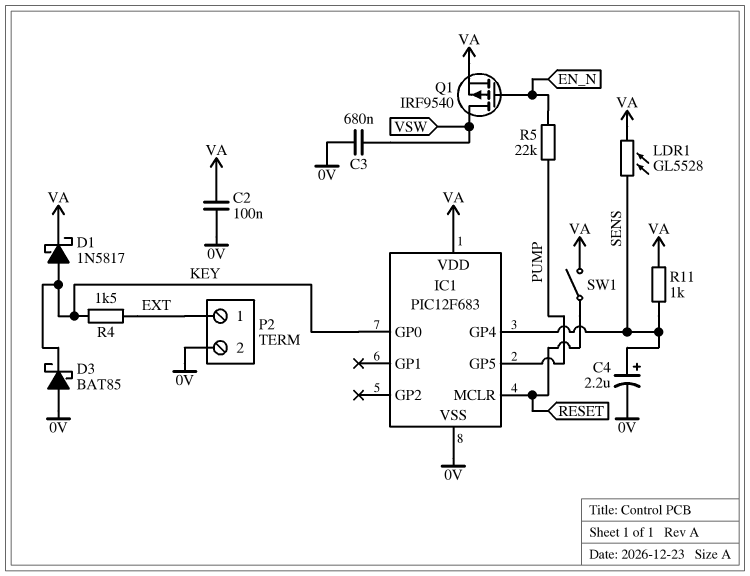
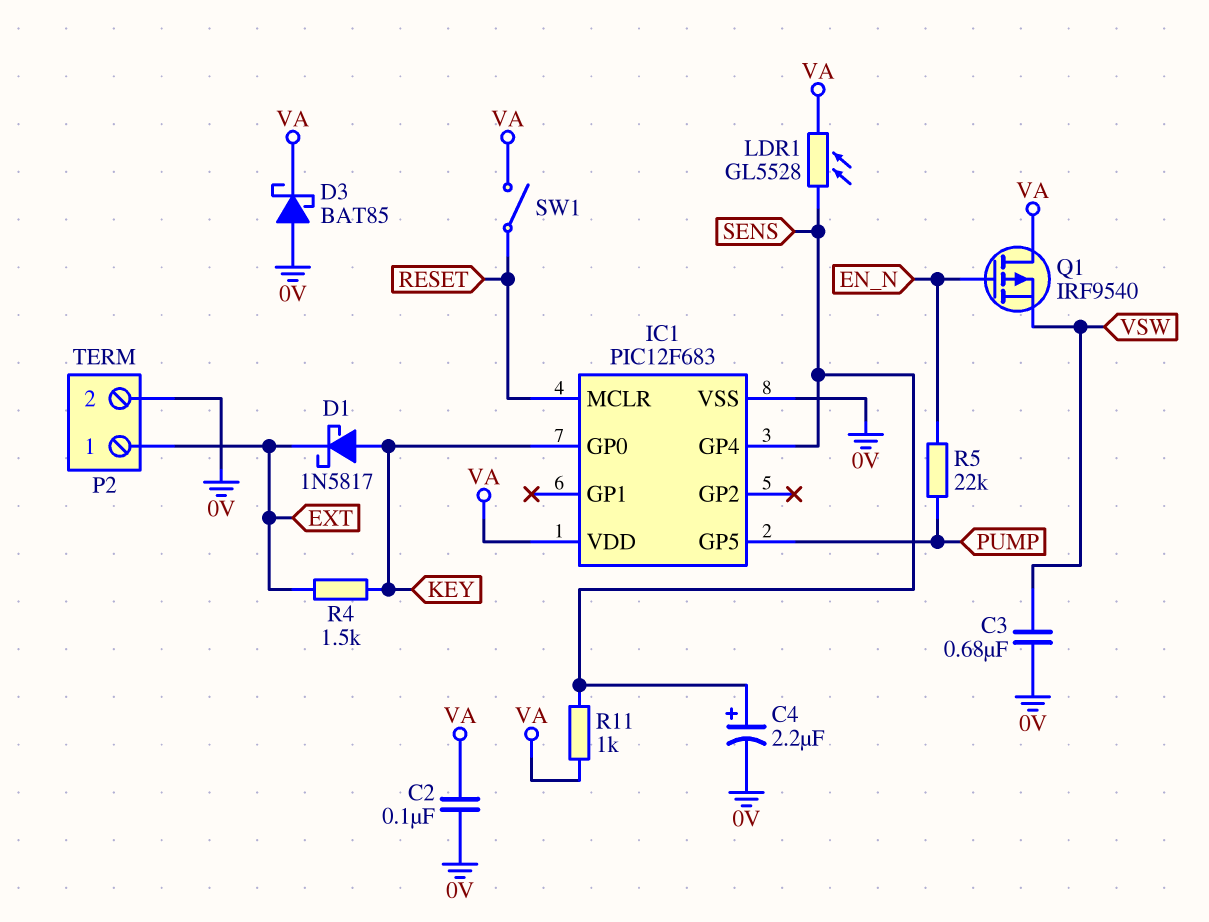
D1: schottky 1N5817 (A KEY, K VA) -> schottky 1N5817 (A KEY, K EXT)
D3: schottky BAT85 (A 0V, K KEY) -> schottky BAT85 (A 0V, K VA)
Q1: PMOS IRF9540 (G EN_N, D VSW, S VA) -> PMOS IRF9540 (G EN_N, D VA, S VSW)

